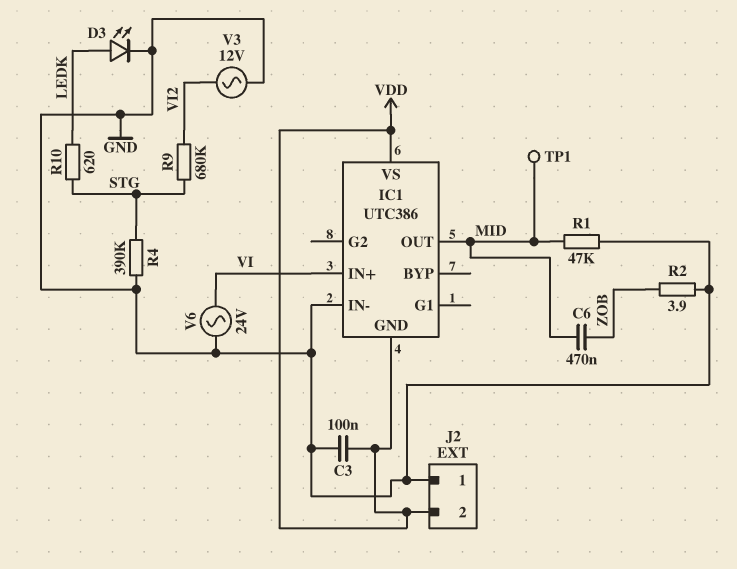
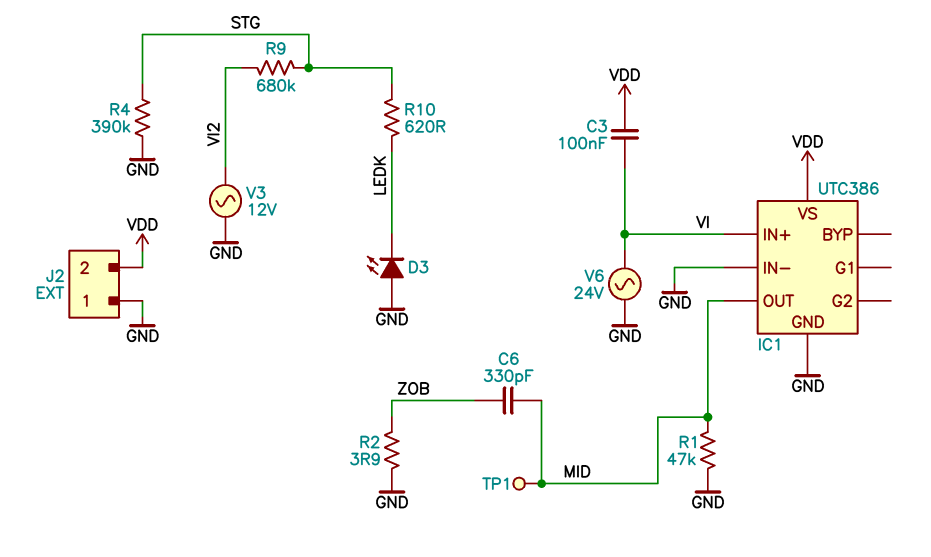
C3: 100nF (GND, VDD) -> 100nF (VDD, VI)
C6: 470nF (MID, ZOB) -> 330pF (MID, ZOB)
D3: LED (A LEDK, K GND) -> LED (A GND, K LEDK)
IC1 pin GND: VDD -> GND

